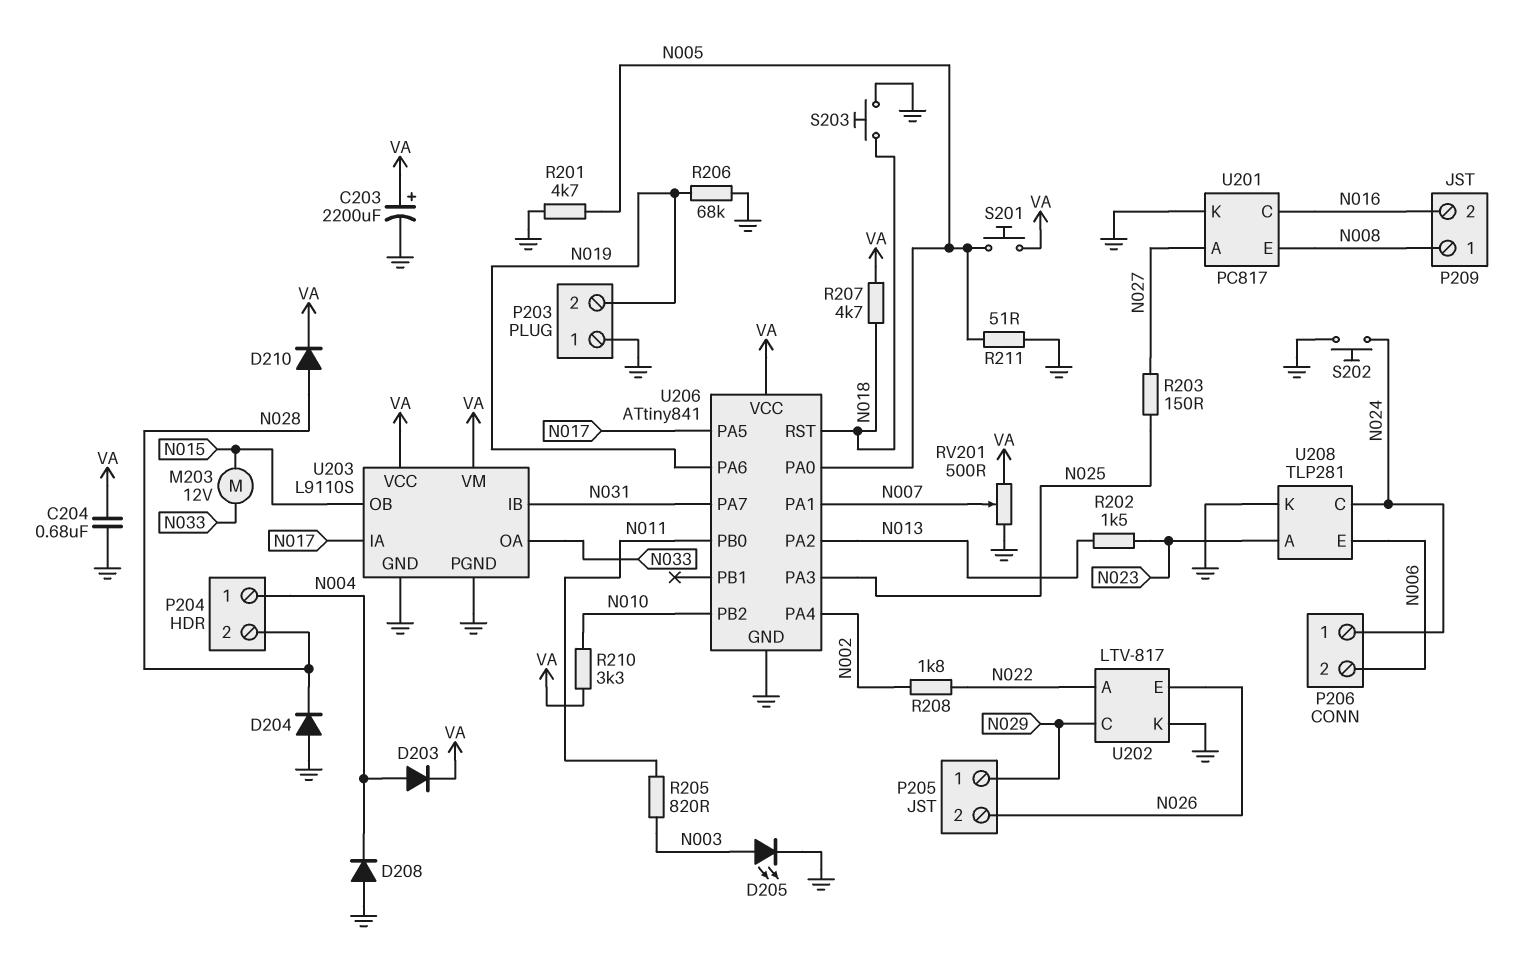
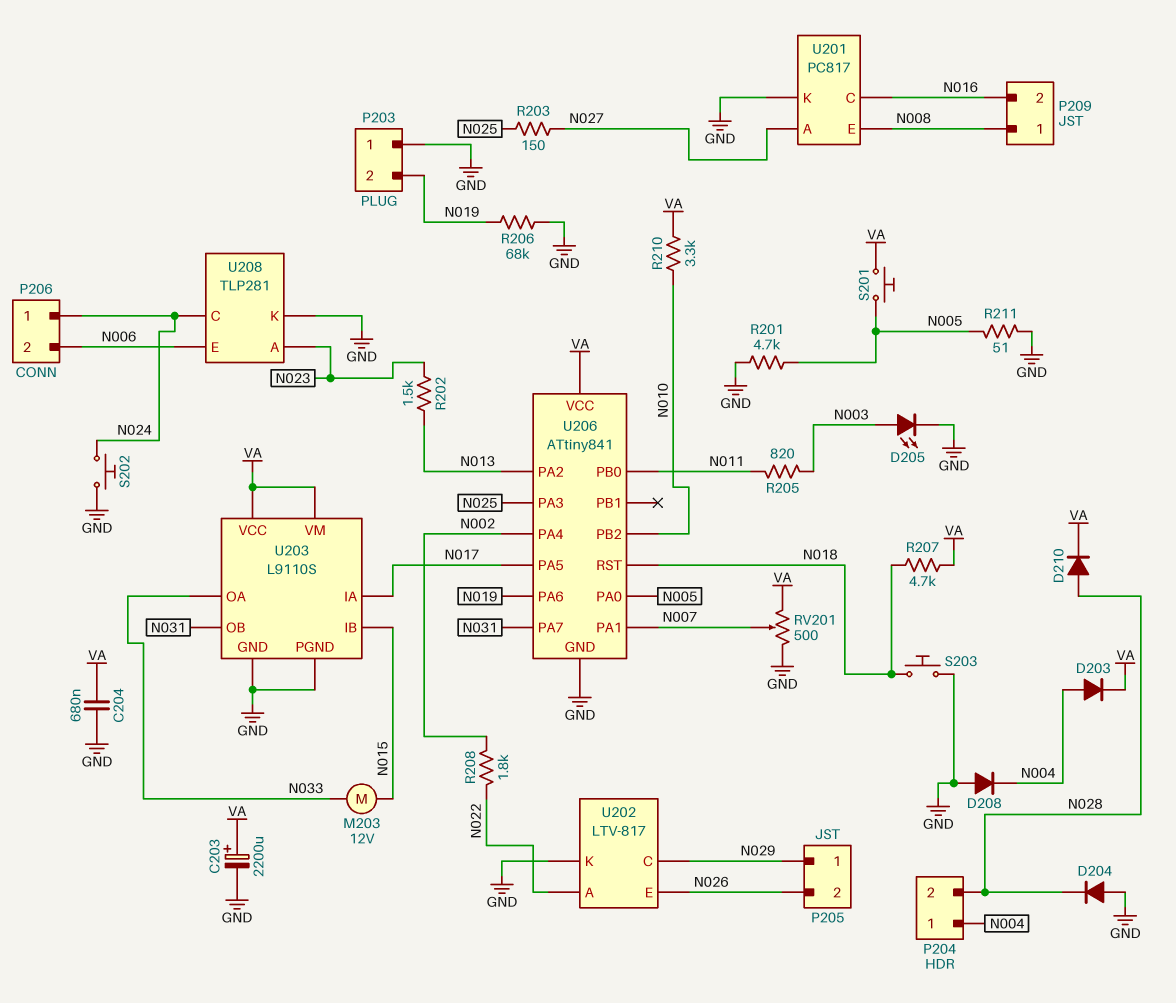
U203 pin IB: N031 -> N015
U203 pin OB: N015 -> N031

